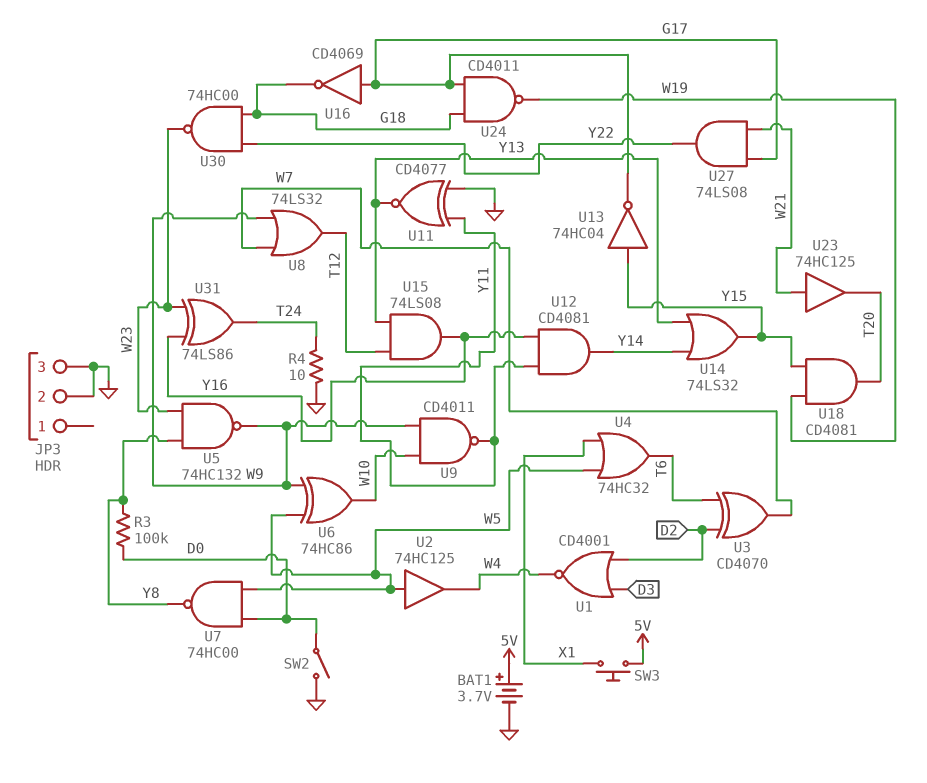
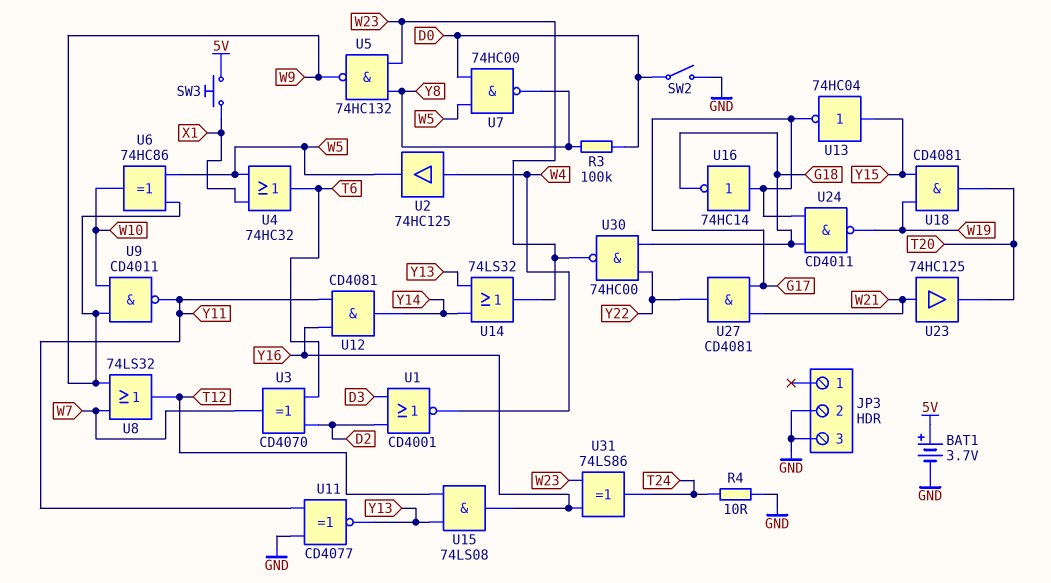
U2: buffer 74HC125 (in W5, out W4) -> buffer 74HC125 (in W4, out W5)
U14: OR 74LS32 (in Y13, in Y14, out Y15) -> OR 74LS32 (in Y13, in Y14, out W23)
U16: NOT CD4069 (in G17, out G18) -> NOT 74HC14 (in G17, out G18)
U27: AND 74LS08 (in G17, in W21, out Y22) -> AND CD4081 (in G17, in W21, out Y22)

